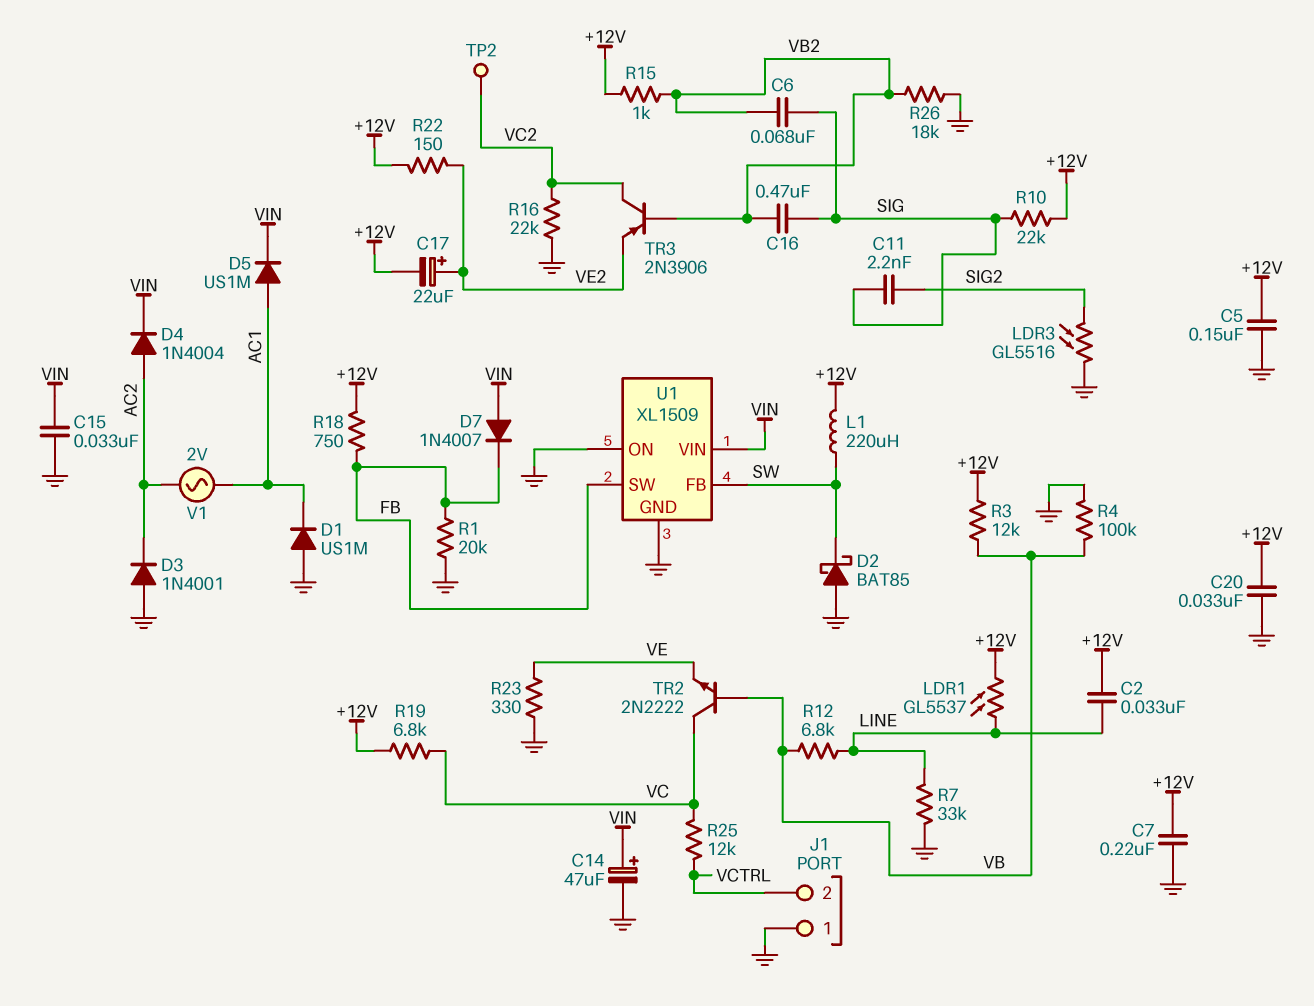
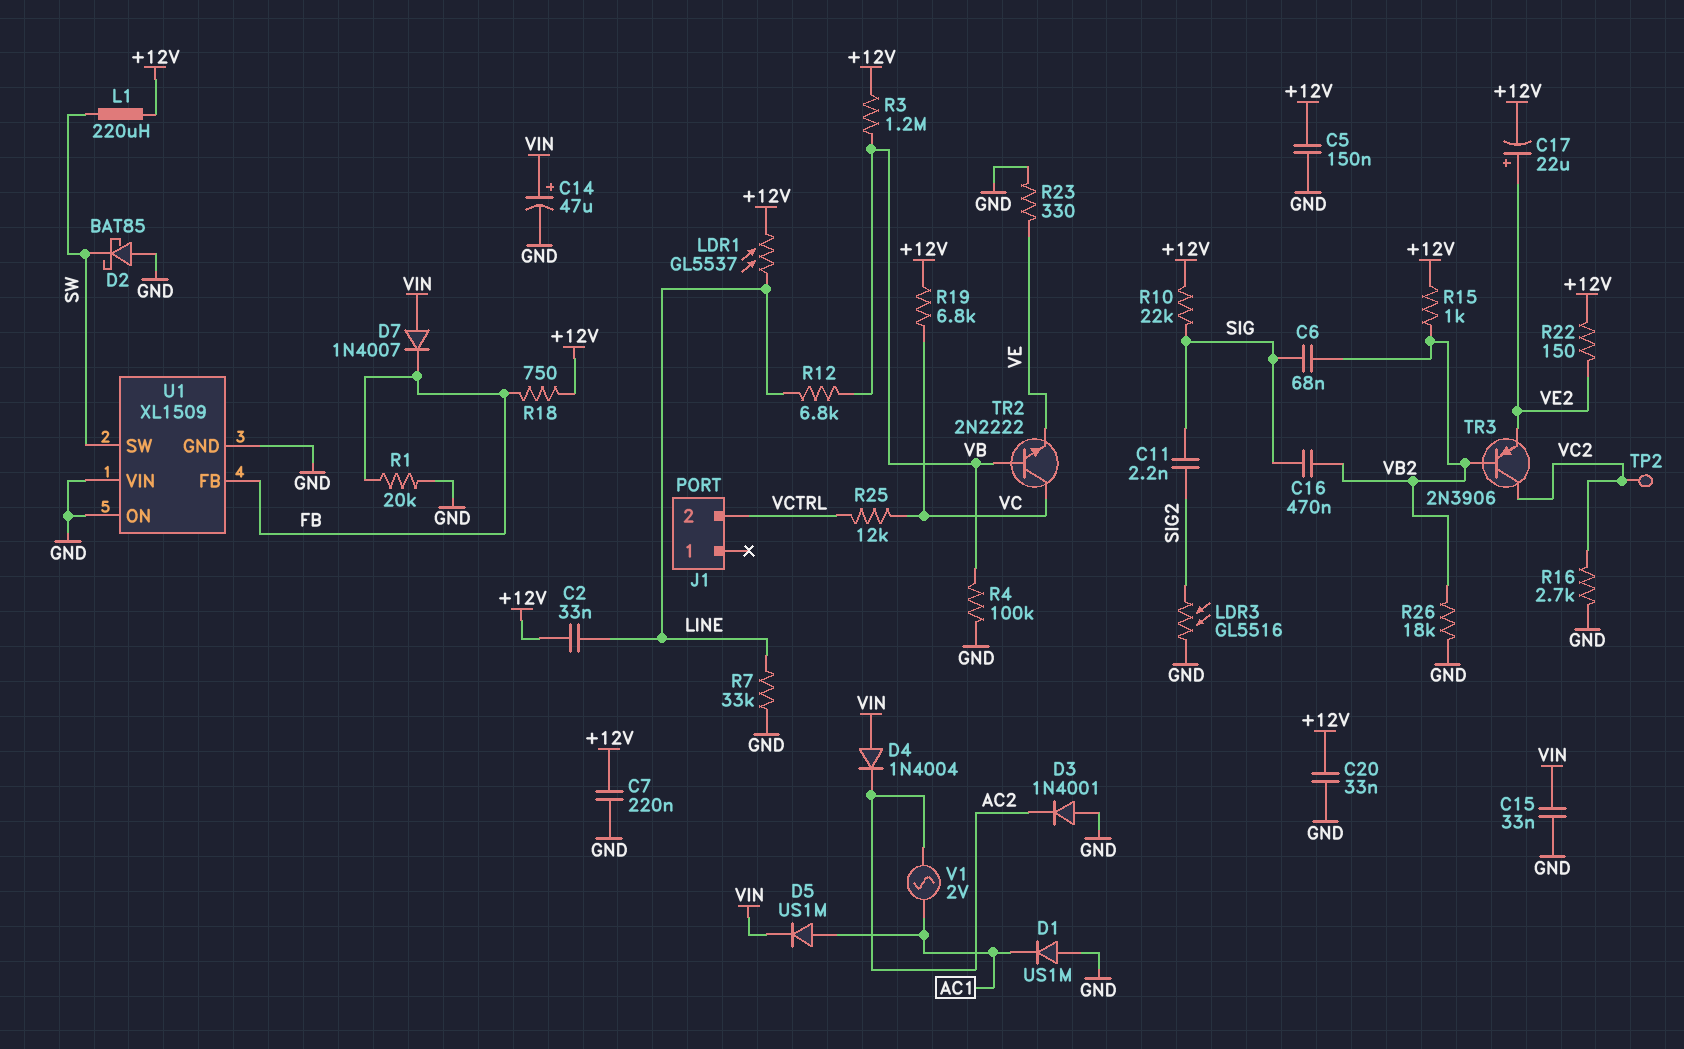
D4: diode 1N4004 (A AC2, K VIN) -> diode 1N4004 (A VIN, K AC2)
J1 pin 1: GND -> none
R3: 12k (+12V, VB) -> 1.2M (+12V, VB)
R16: 22k (GND, VC2) -> 2.7k (GND, VC2)
U1 pin FB: SW -> FB
U1 pin SW: FB -> SW
U1 pin VIN: VIN -> GND

